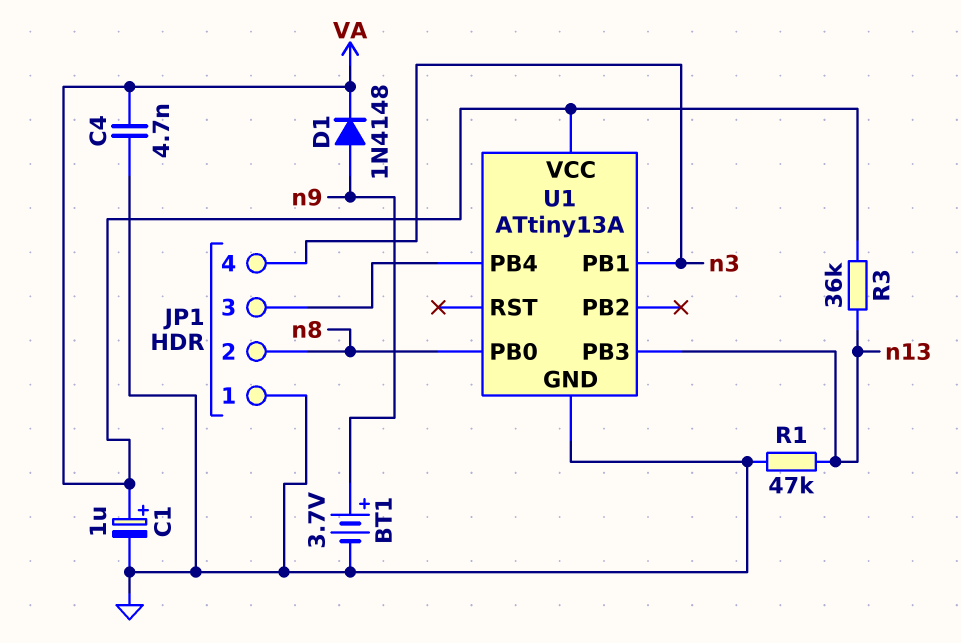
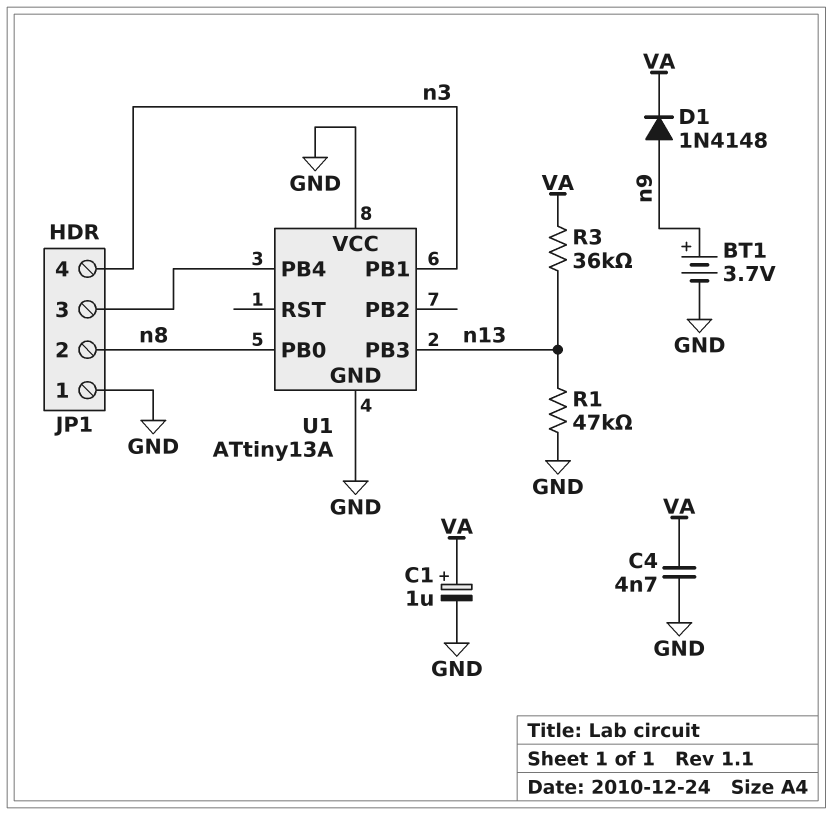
U1 pin VCC: VA -> GND

